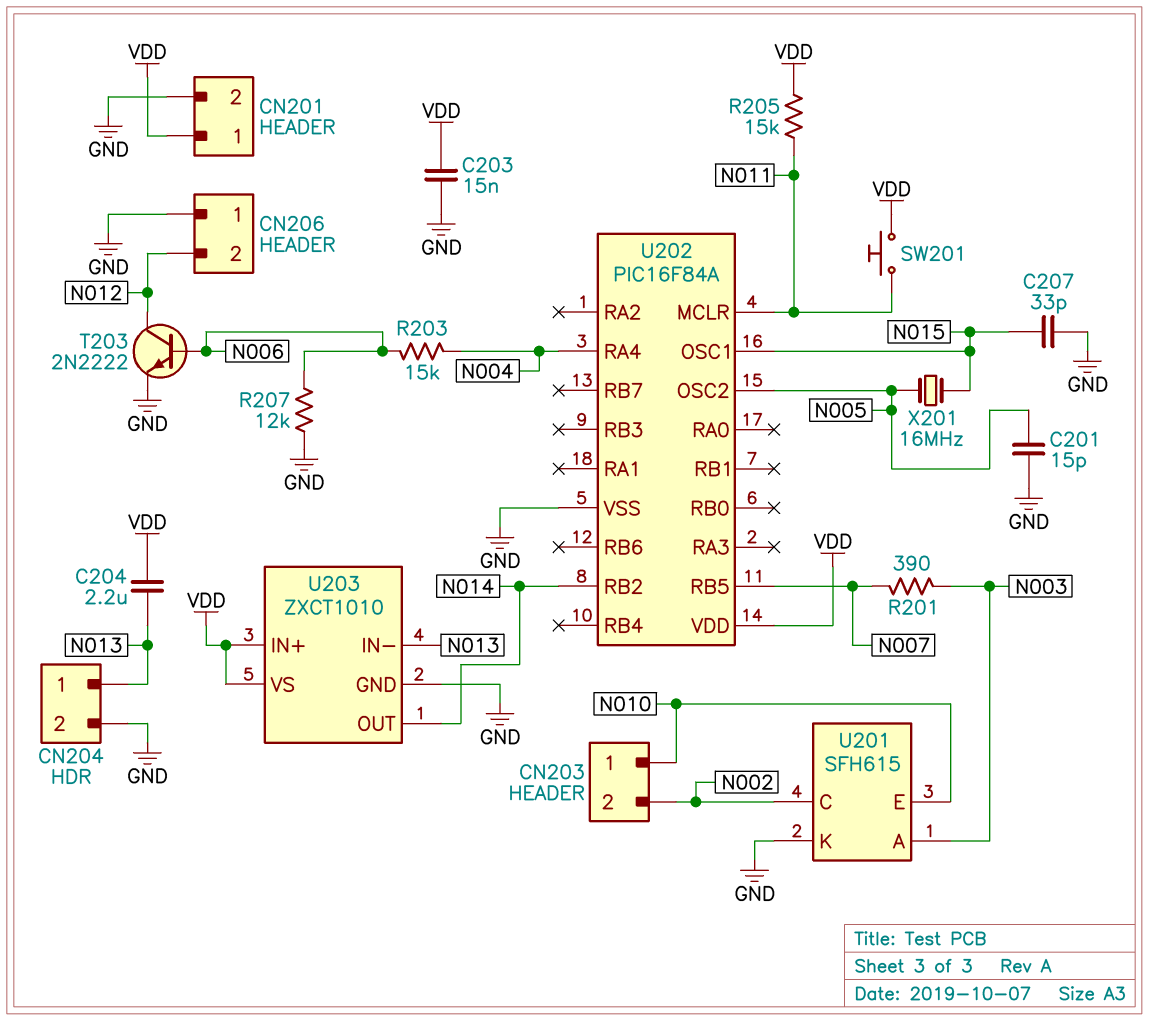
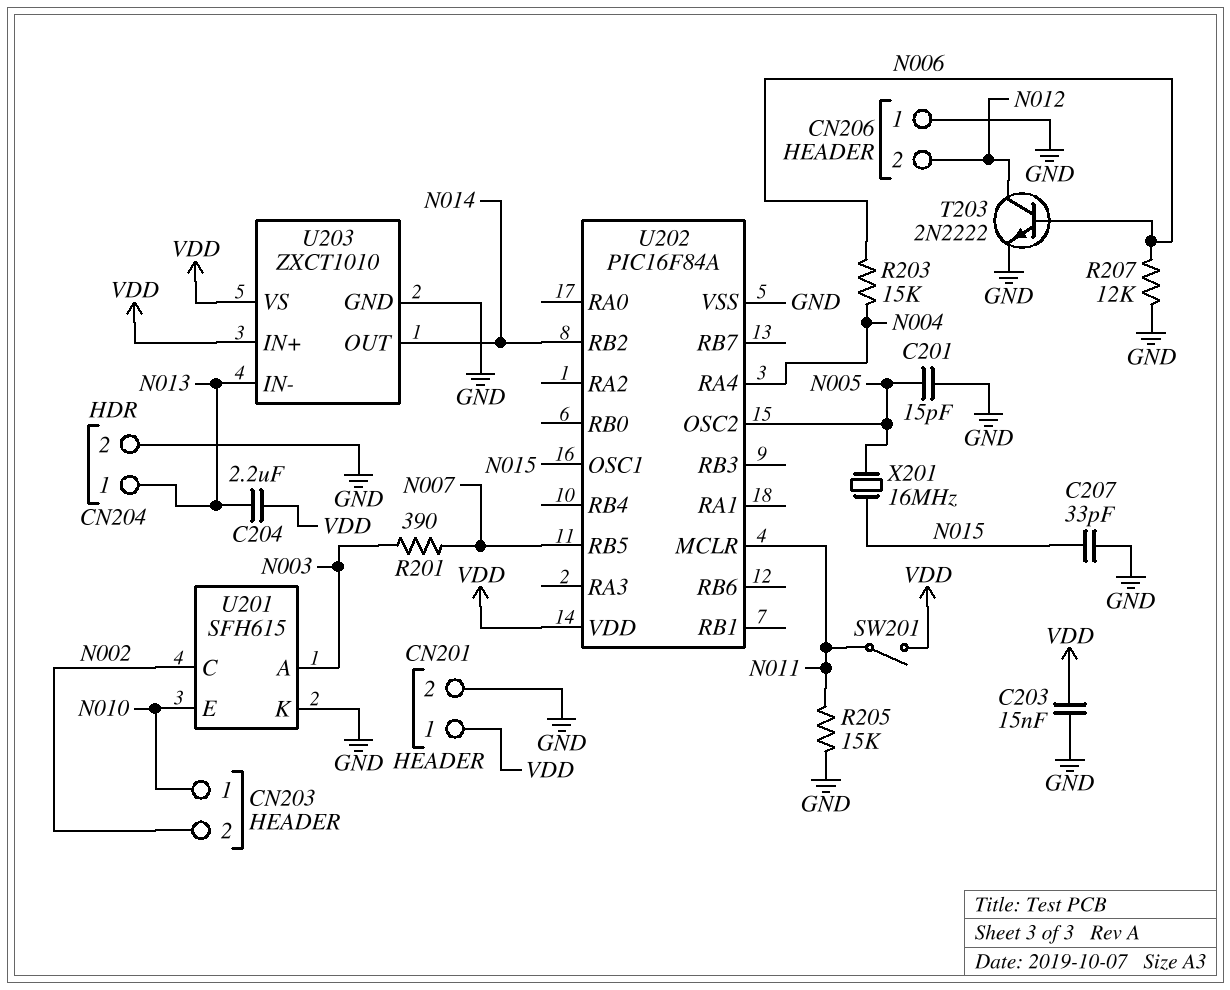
R205: 15k (N011, VDD) -> 15k (GND, N011)
SW201: button (N011, VDD) -> switch (N011, VDD)

